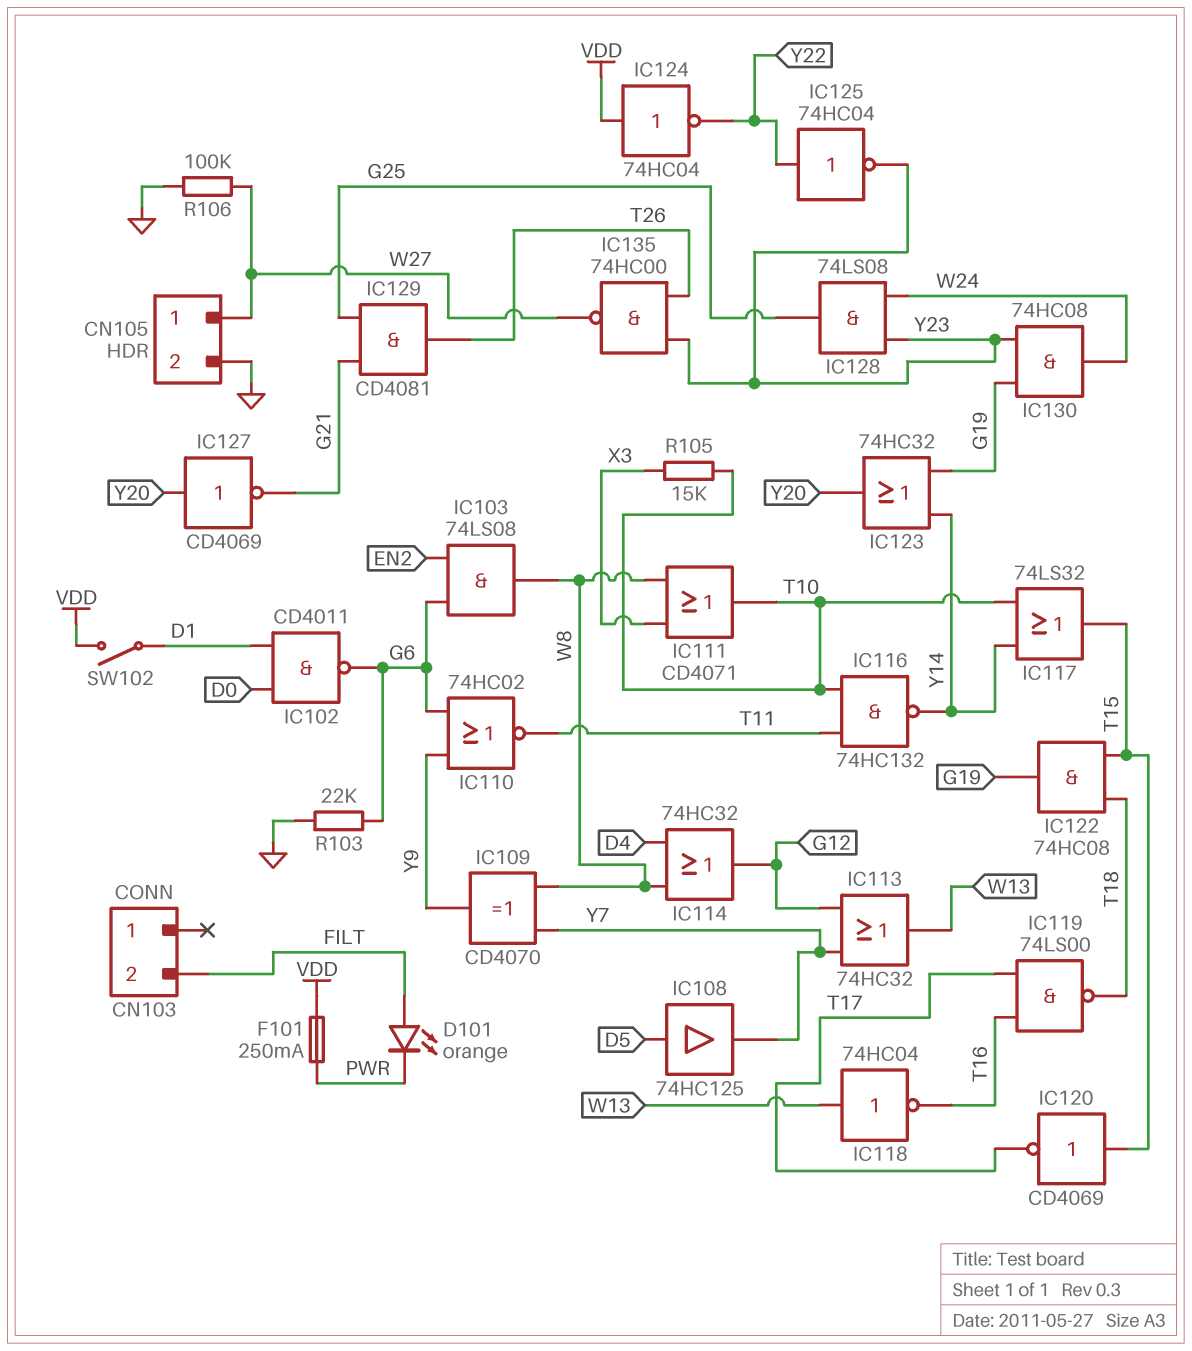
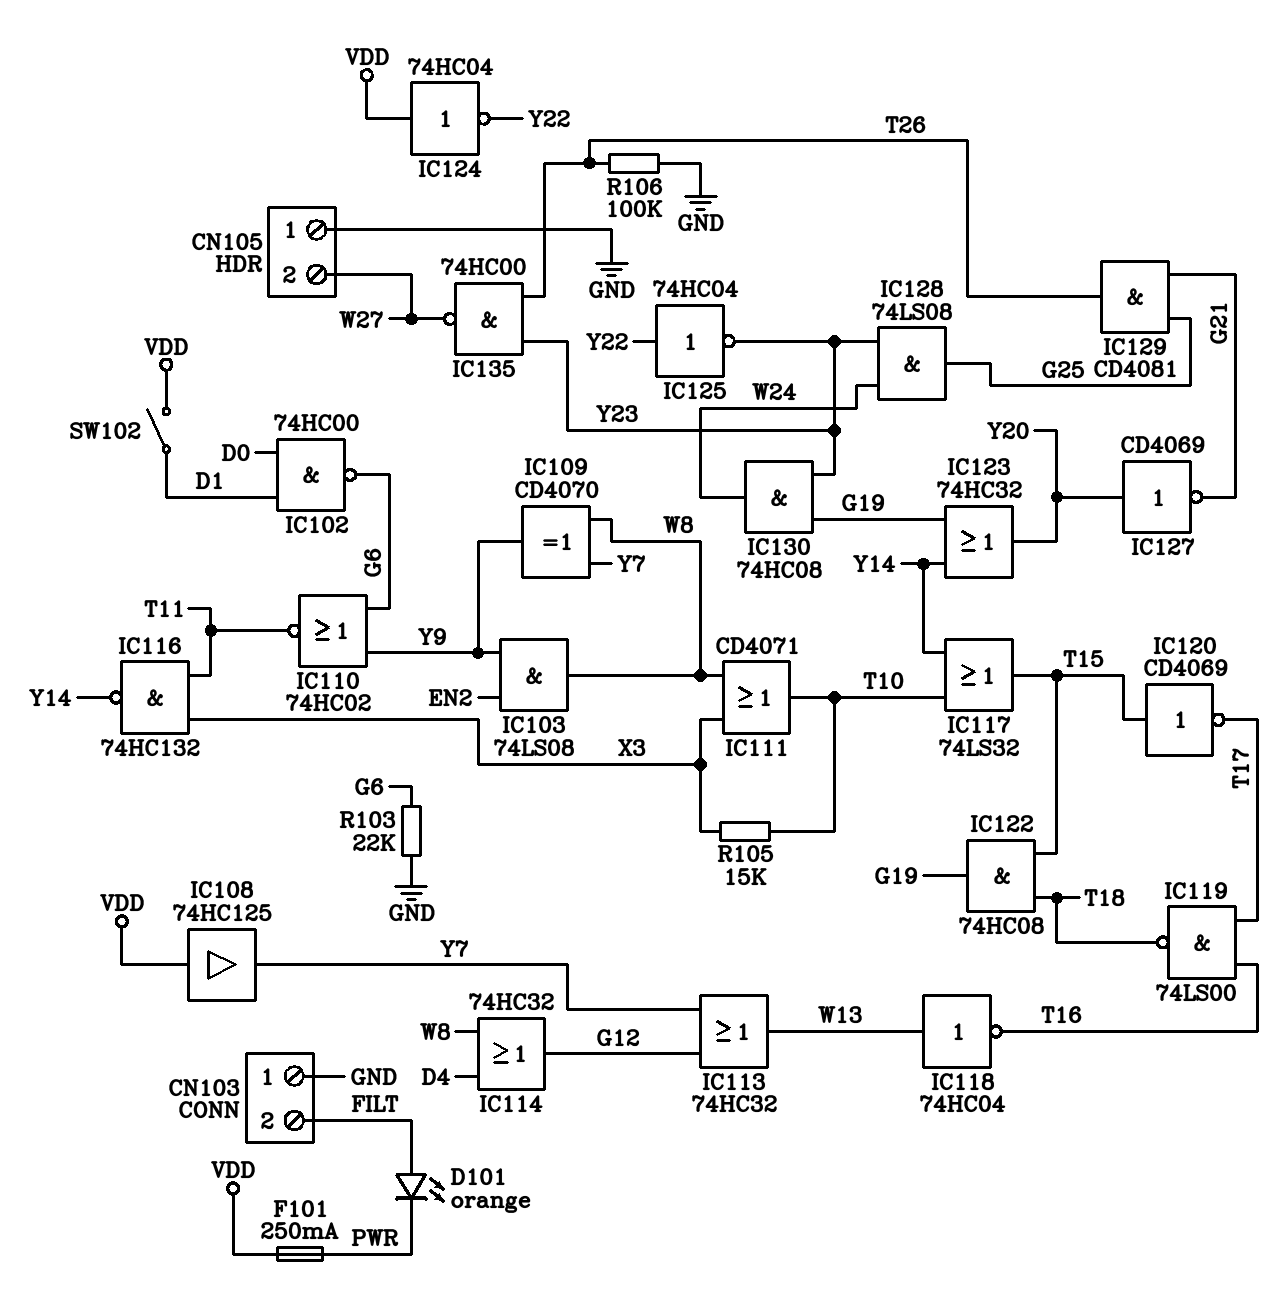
CN103 pin 1: none -> GND
CN105 pin 1: W27 -> GND
CN105 pin 2: GND -> W27
IC102: NAND CD4011 (in D0, in D1, out G6) -> NAND 74HC00 (in D0, in D1, out G6)
IC103: AND 74LS08 (in EN2, in G6, out W8) -> AND 74LS08 (in EN2, in Y9, out W8)
IC108: buffer 74HC125 (in D5, out Y7) -> buffer 74HC125 (in VDD, out Y7)
IC116: NAND 74HC132 (in T10, in T11, out Y14) -> NAND 74HC132 (in T11, in X3, out Y14)
R106: 100k (GND, W27) -> 100k (GND, T26)

